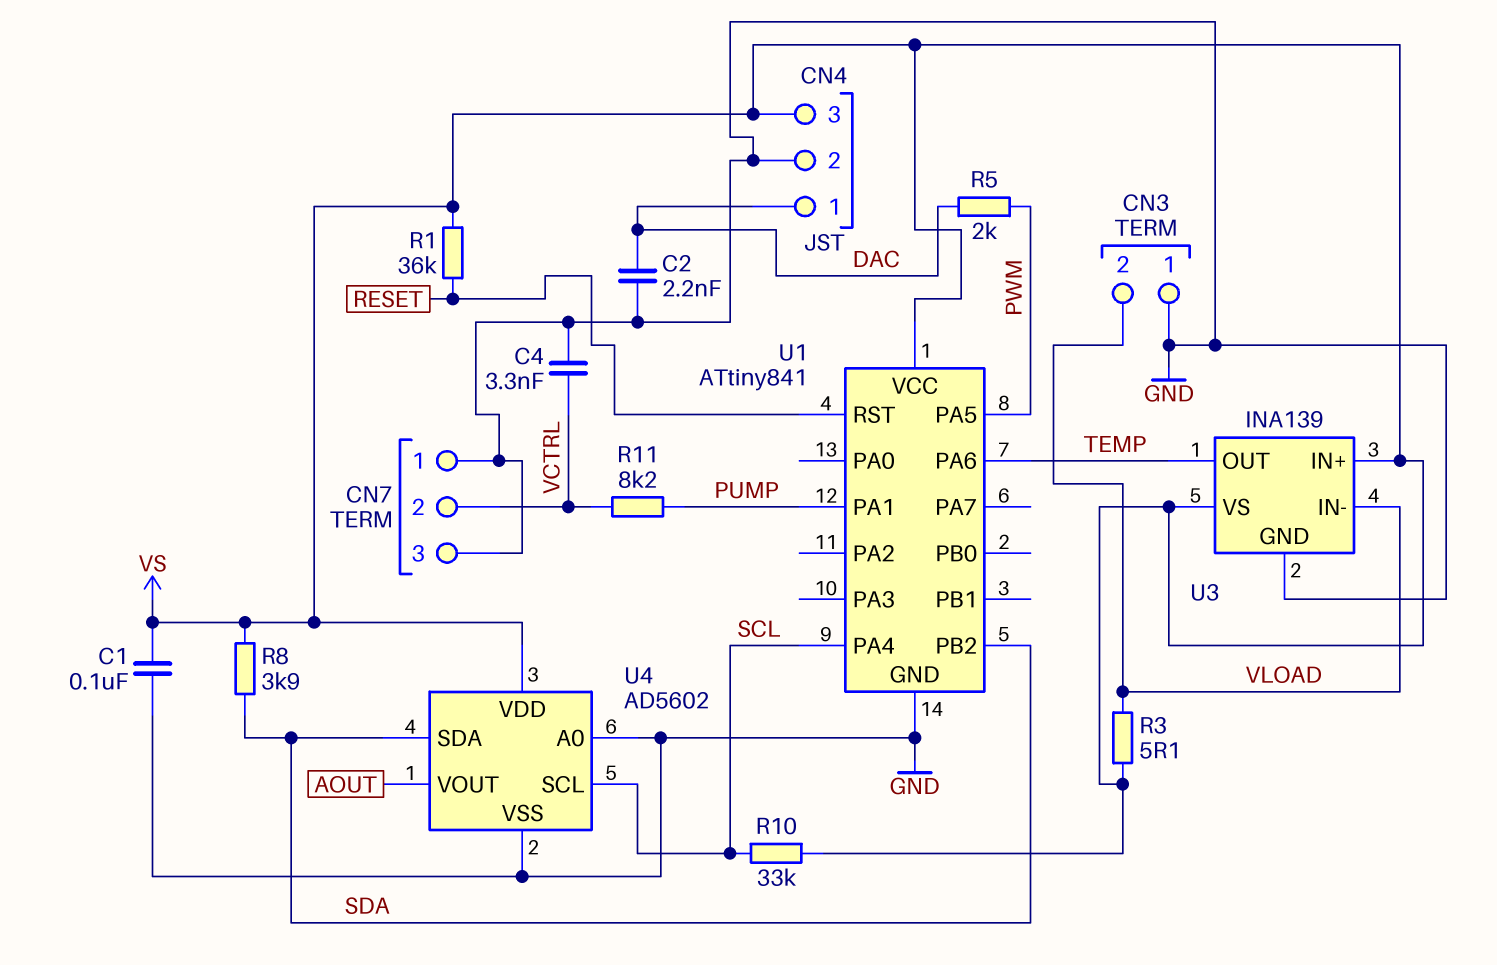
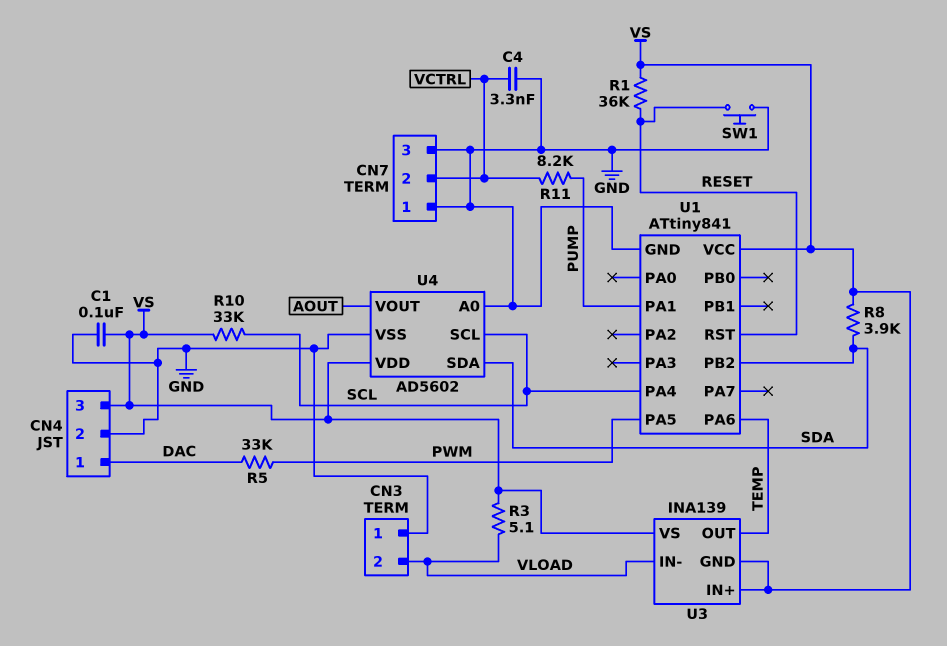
C2: 2.2nF (DAC, GND) -> none
R5: 2k (DAC, PWM) -> 33k (DAC, PWM)
SW1: none -> button (GND, RESET)
U3 pin GND: GND -> VS

